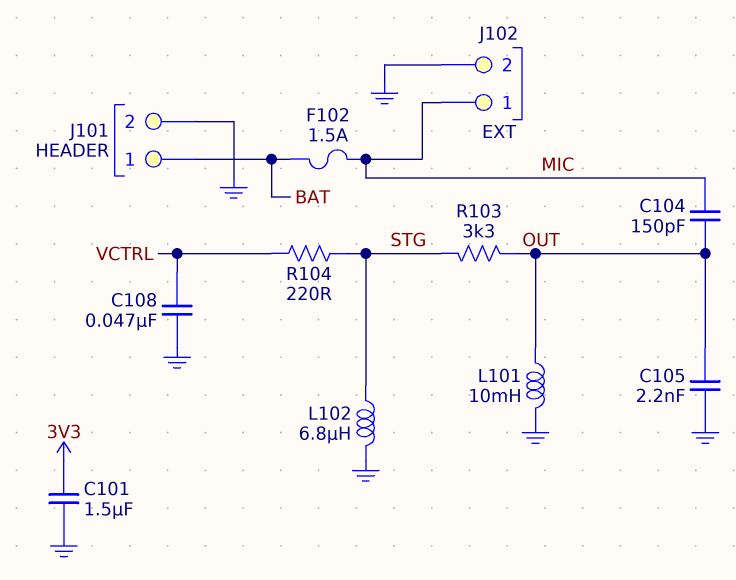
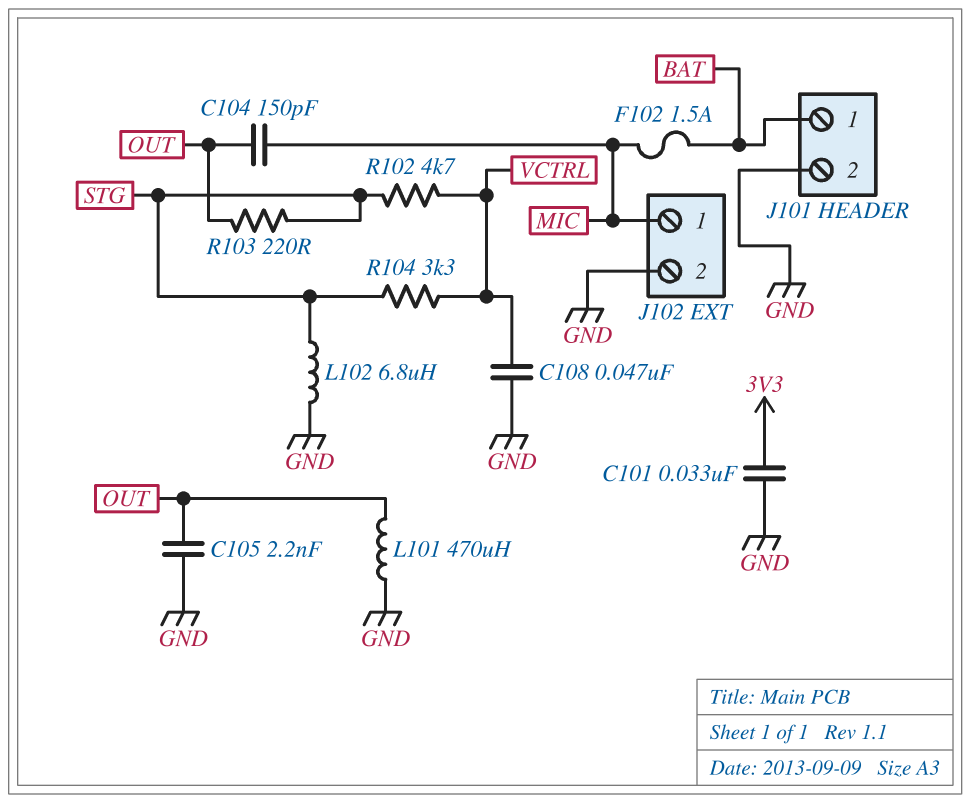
C101: 1.5uF (3V3, GND) -> 33nF (3V3, GND)
L101: 10mH (GND, OUT) -> 470uH (GND, OUT)
R102: none -> 4.7k (STG, VCTRL)
R103: 3.3k (OUT, STG) -> 220 (OUT, STG)
R104: 220 (STG, VCTRL) -> 3.3k (STG, VCTRL)

